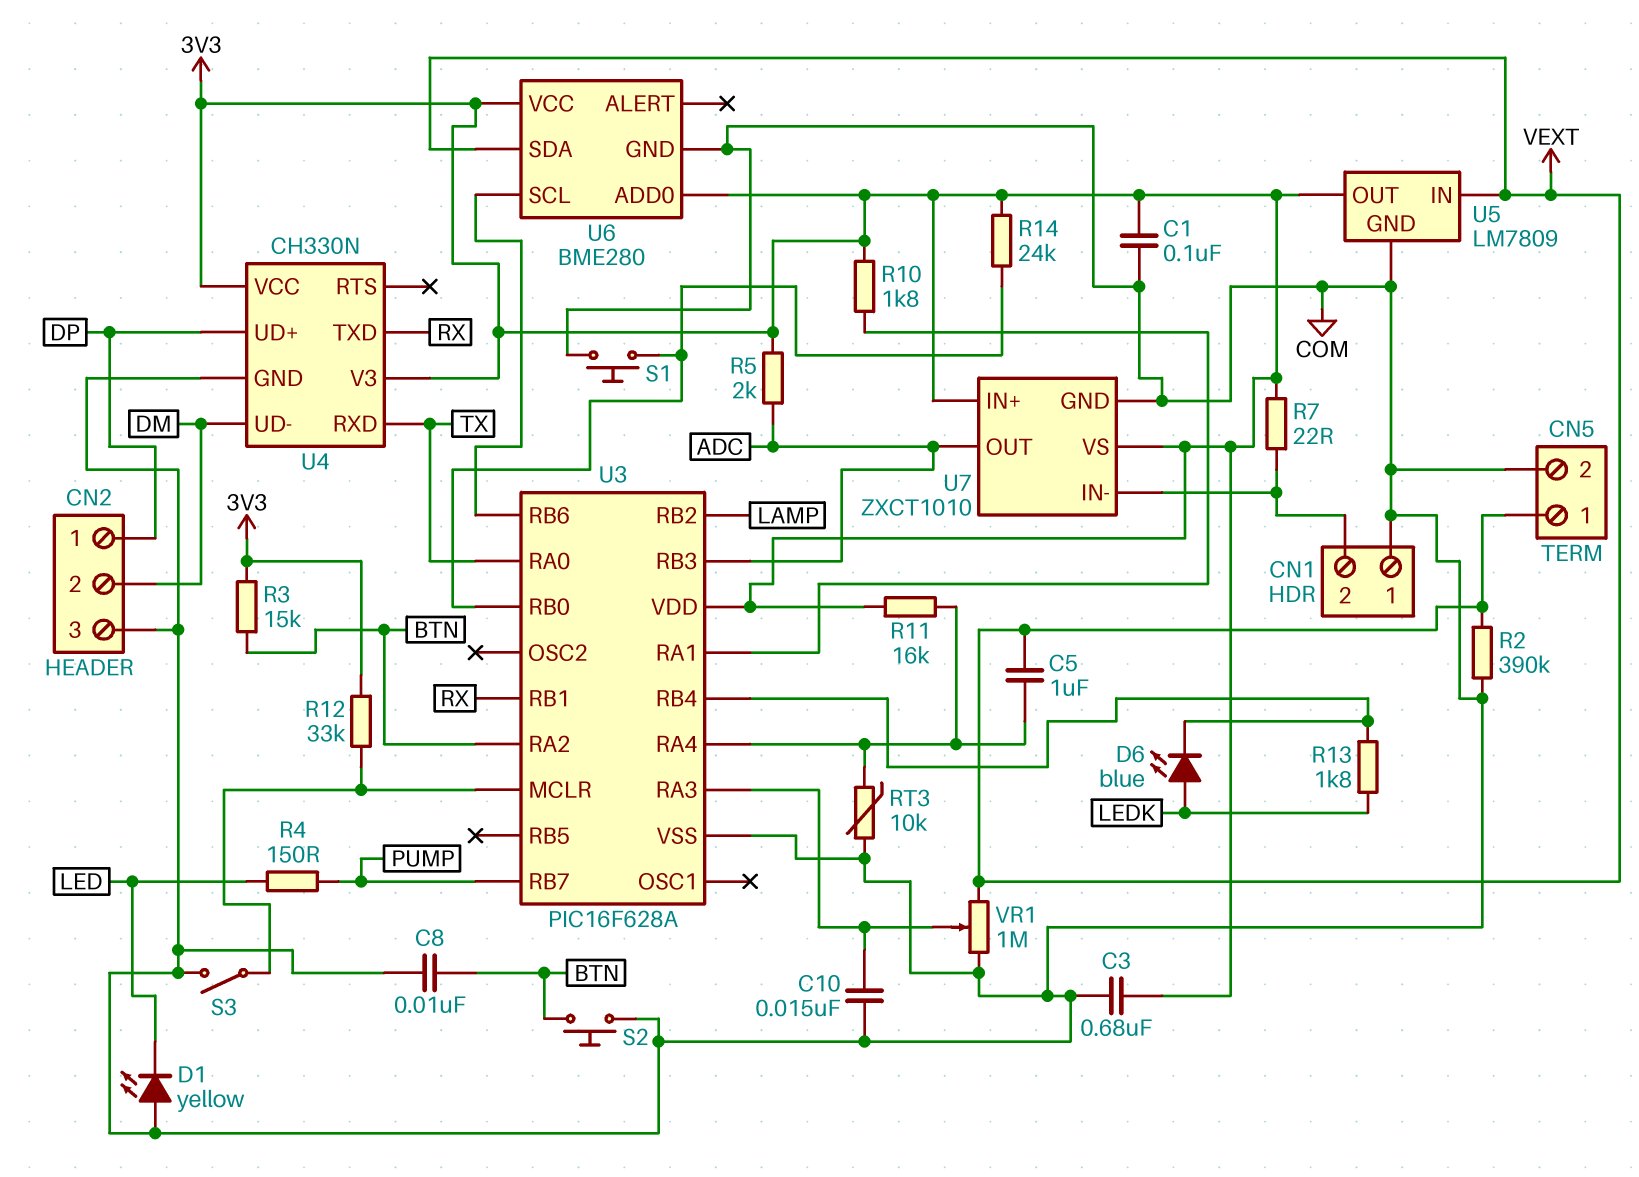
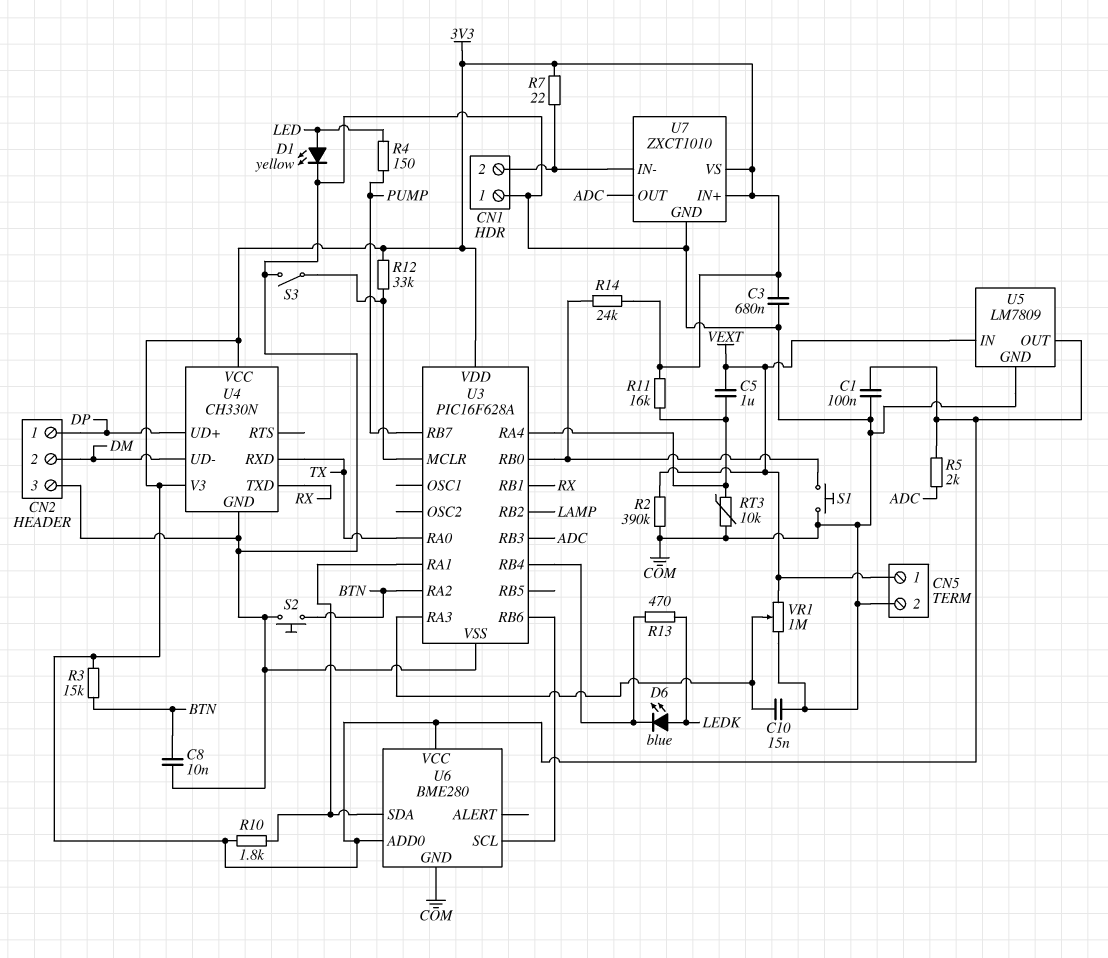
D1: LED yellow (A COM, K LED) -> LED yellow (A LED, K COM)
R13: 1.8k (LEDK, U3/RB4) -> 470 (LEDK, U3/RB4)
U6 pin SDA: VEXT -> U3/RA1

